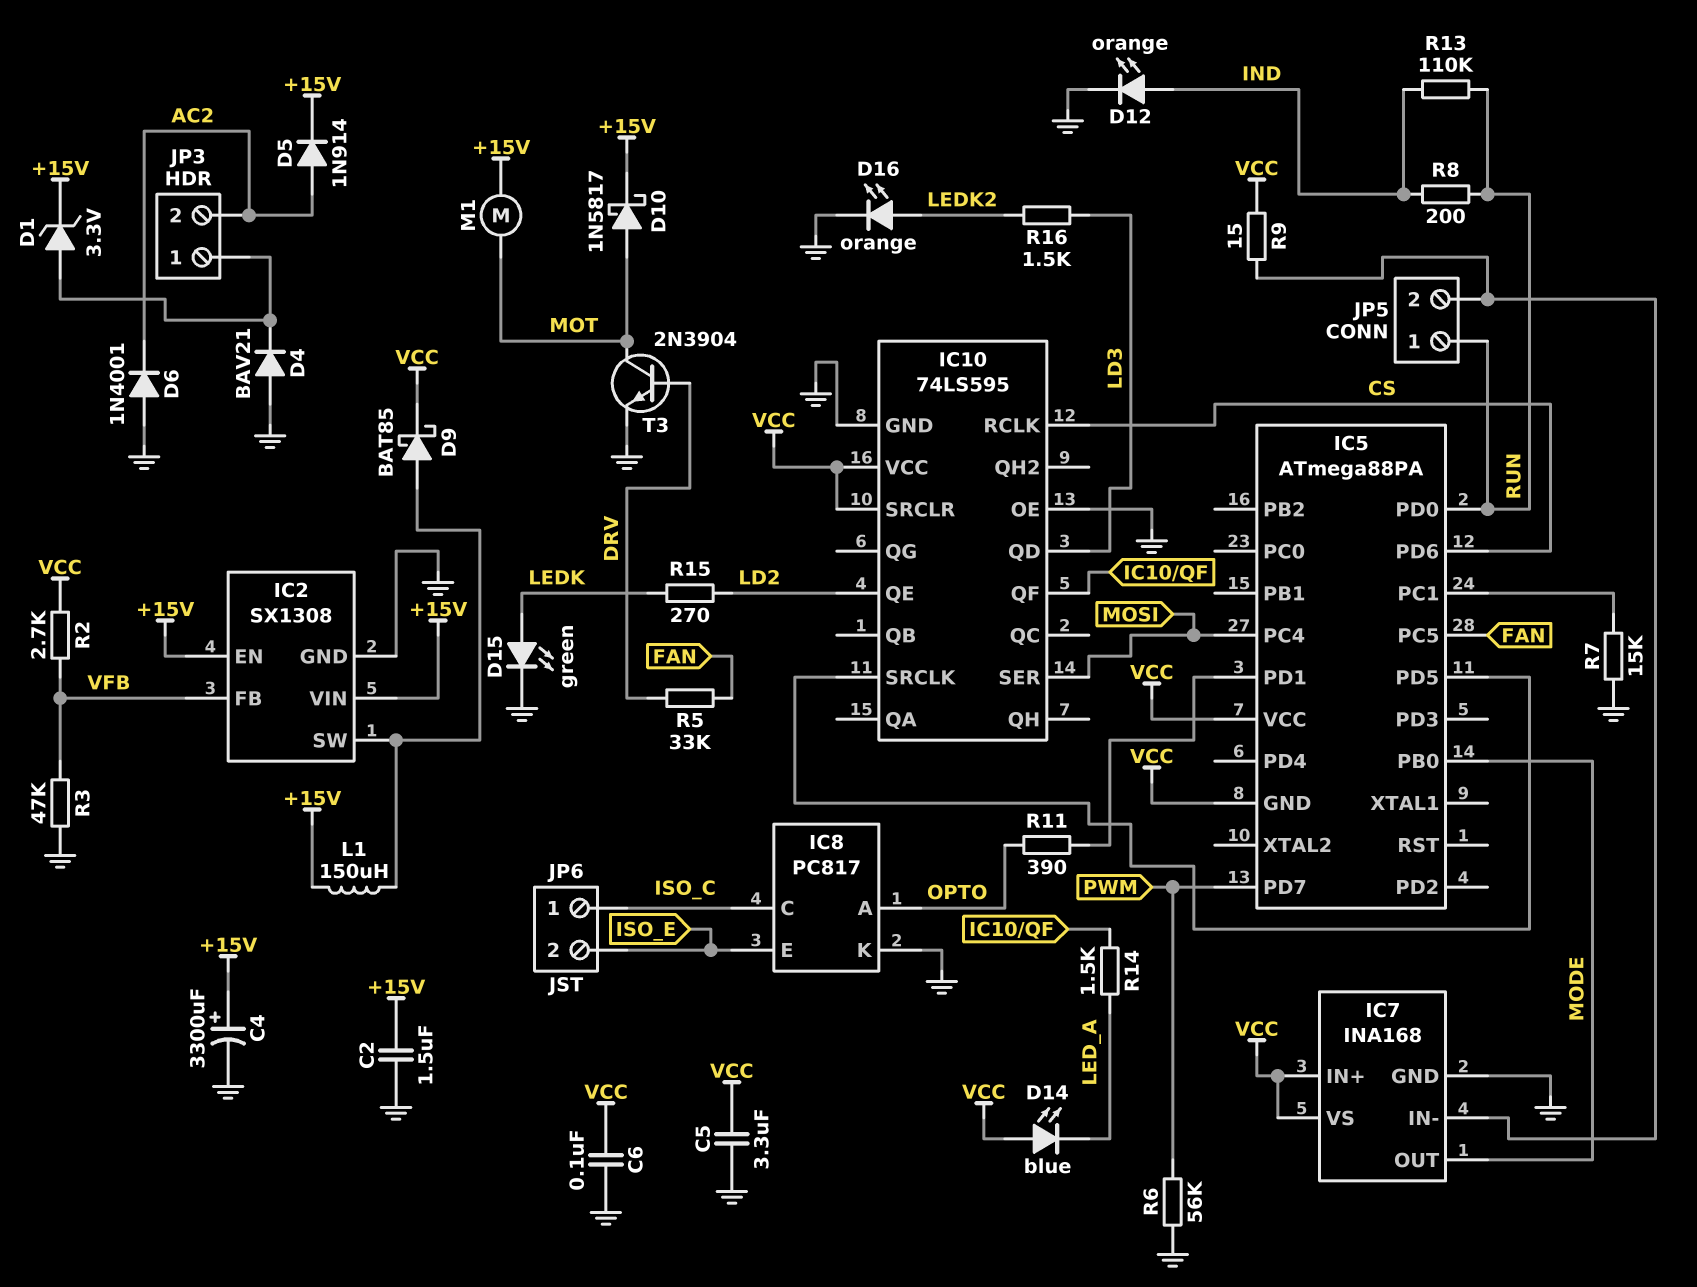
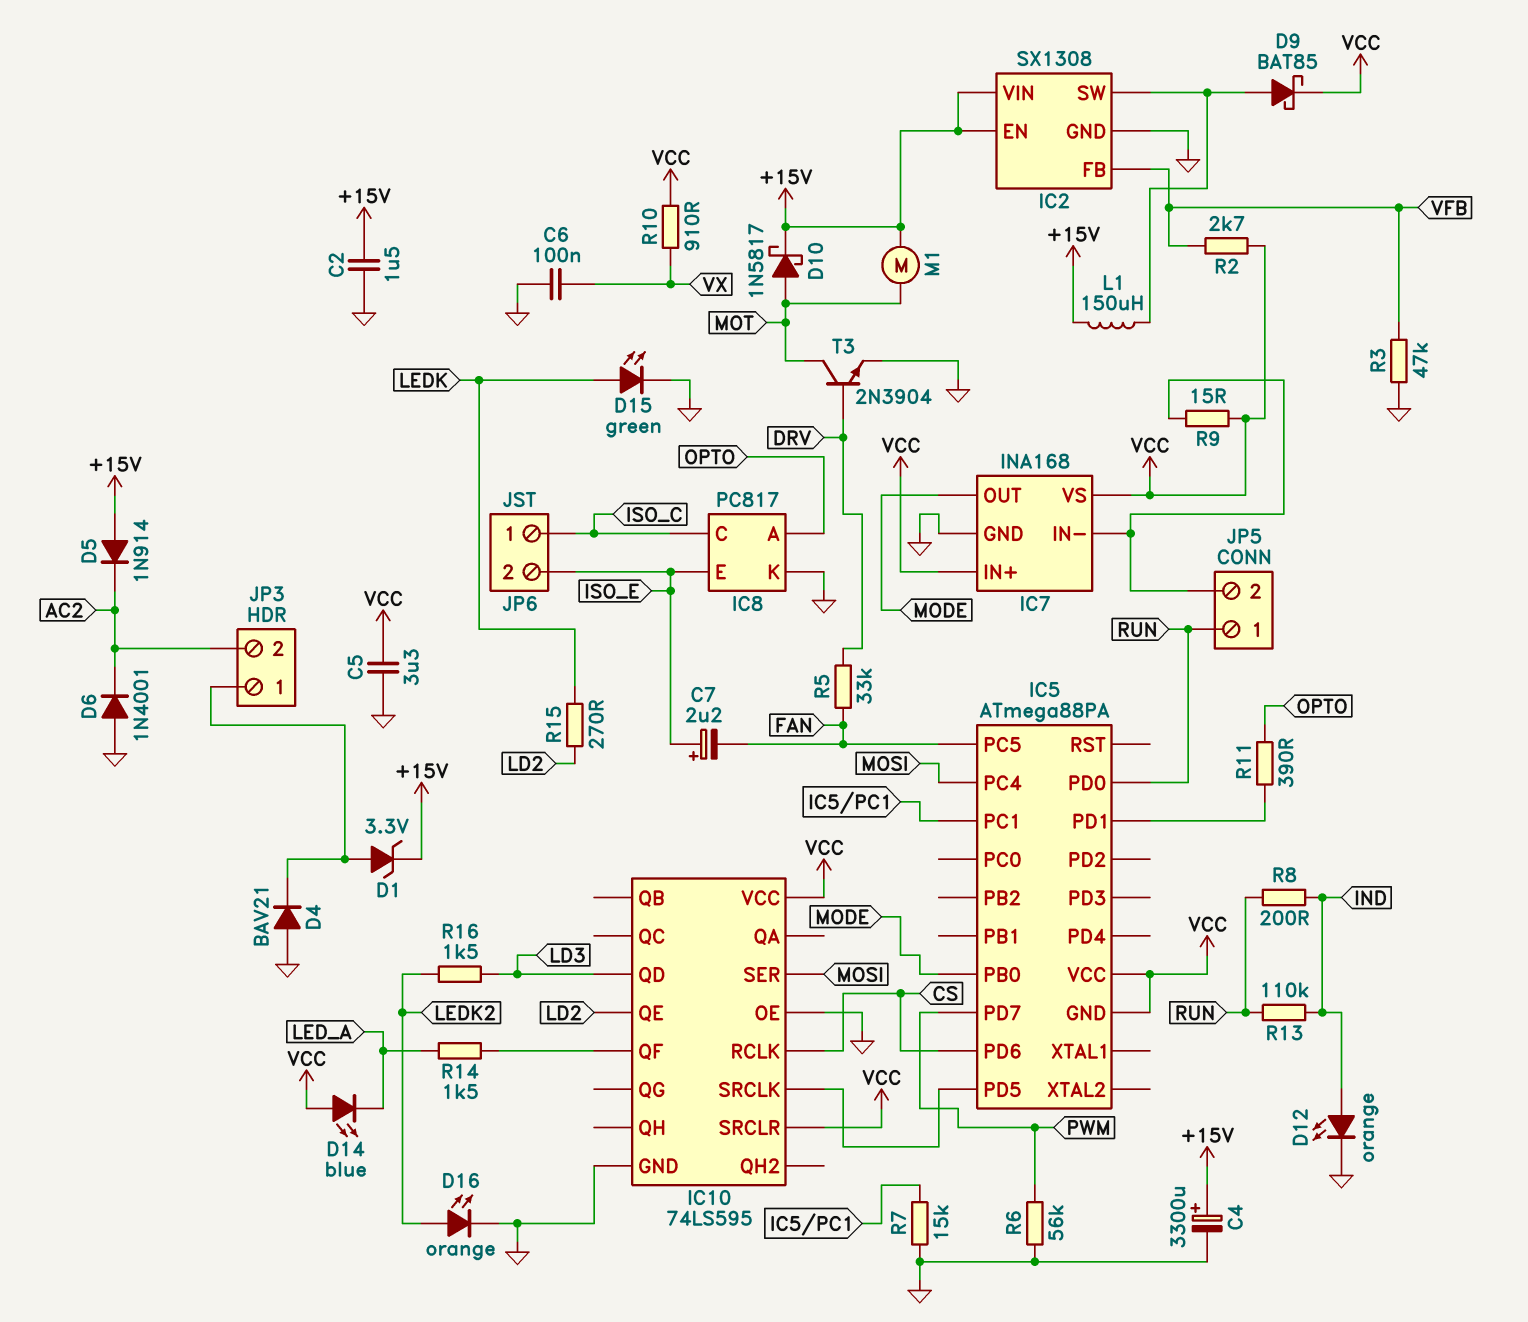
C6: 100nF (GND, VCC) -> 100nF (GND, VX)
C7: none -> 2.2uF (plus ISO_E, minus FAN)
D5: diode 1N914 (A AC2, K +15V) -> diode 1N914 (A +15V, K AC2)
R10: none -> 910 (VCC, VX)

